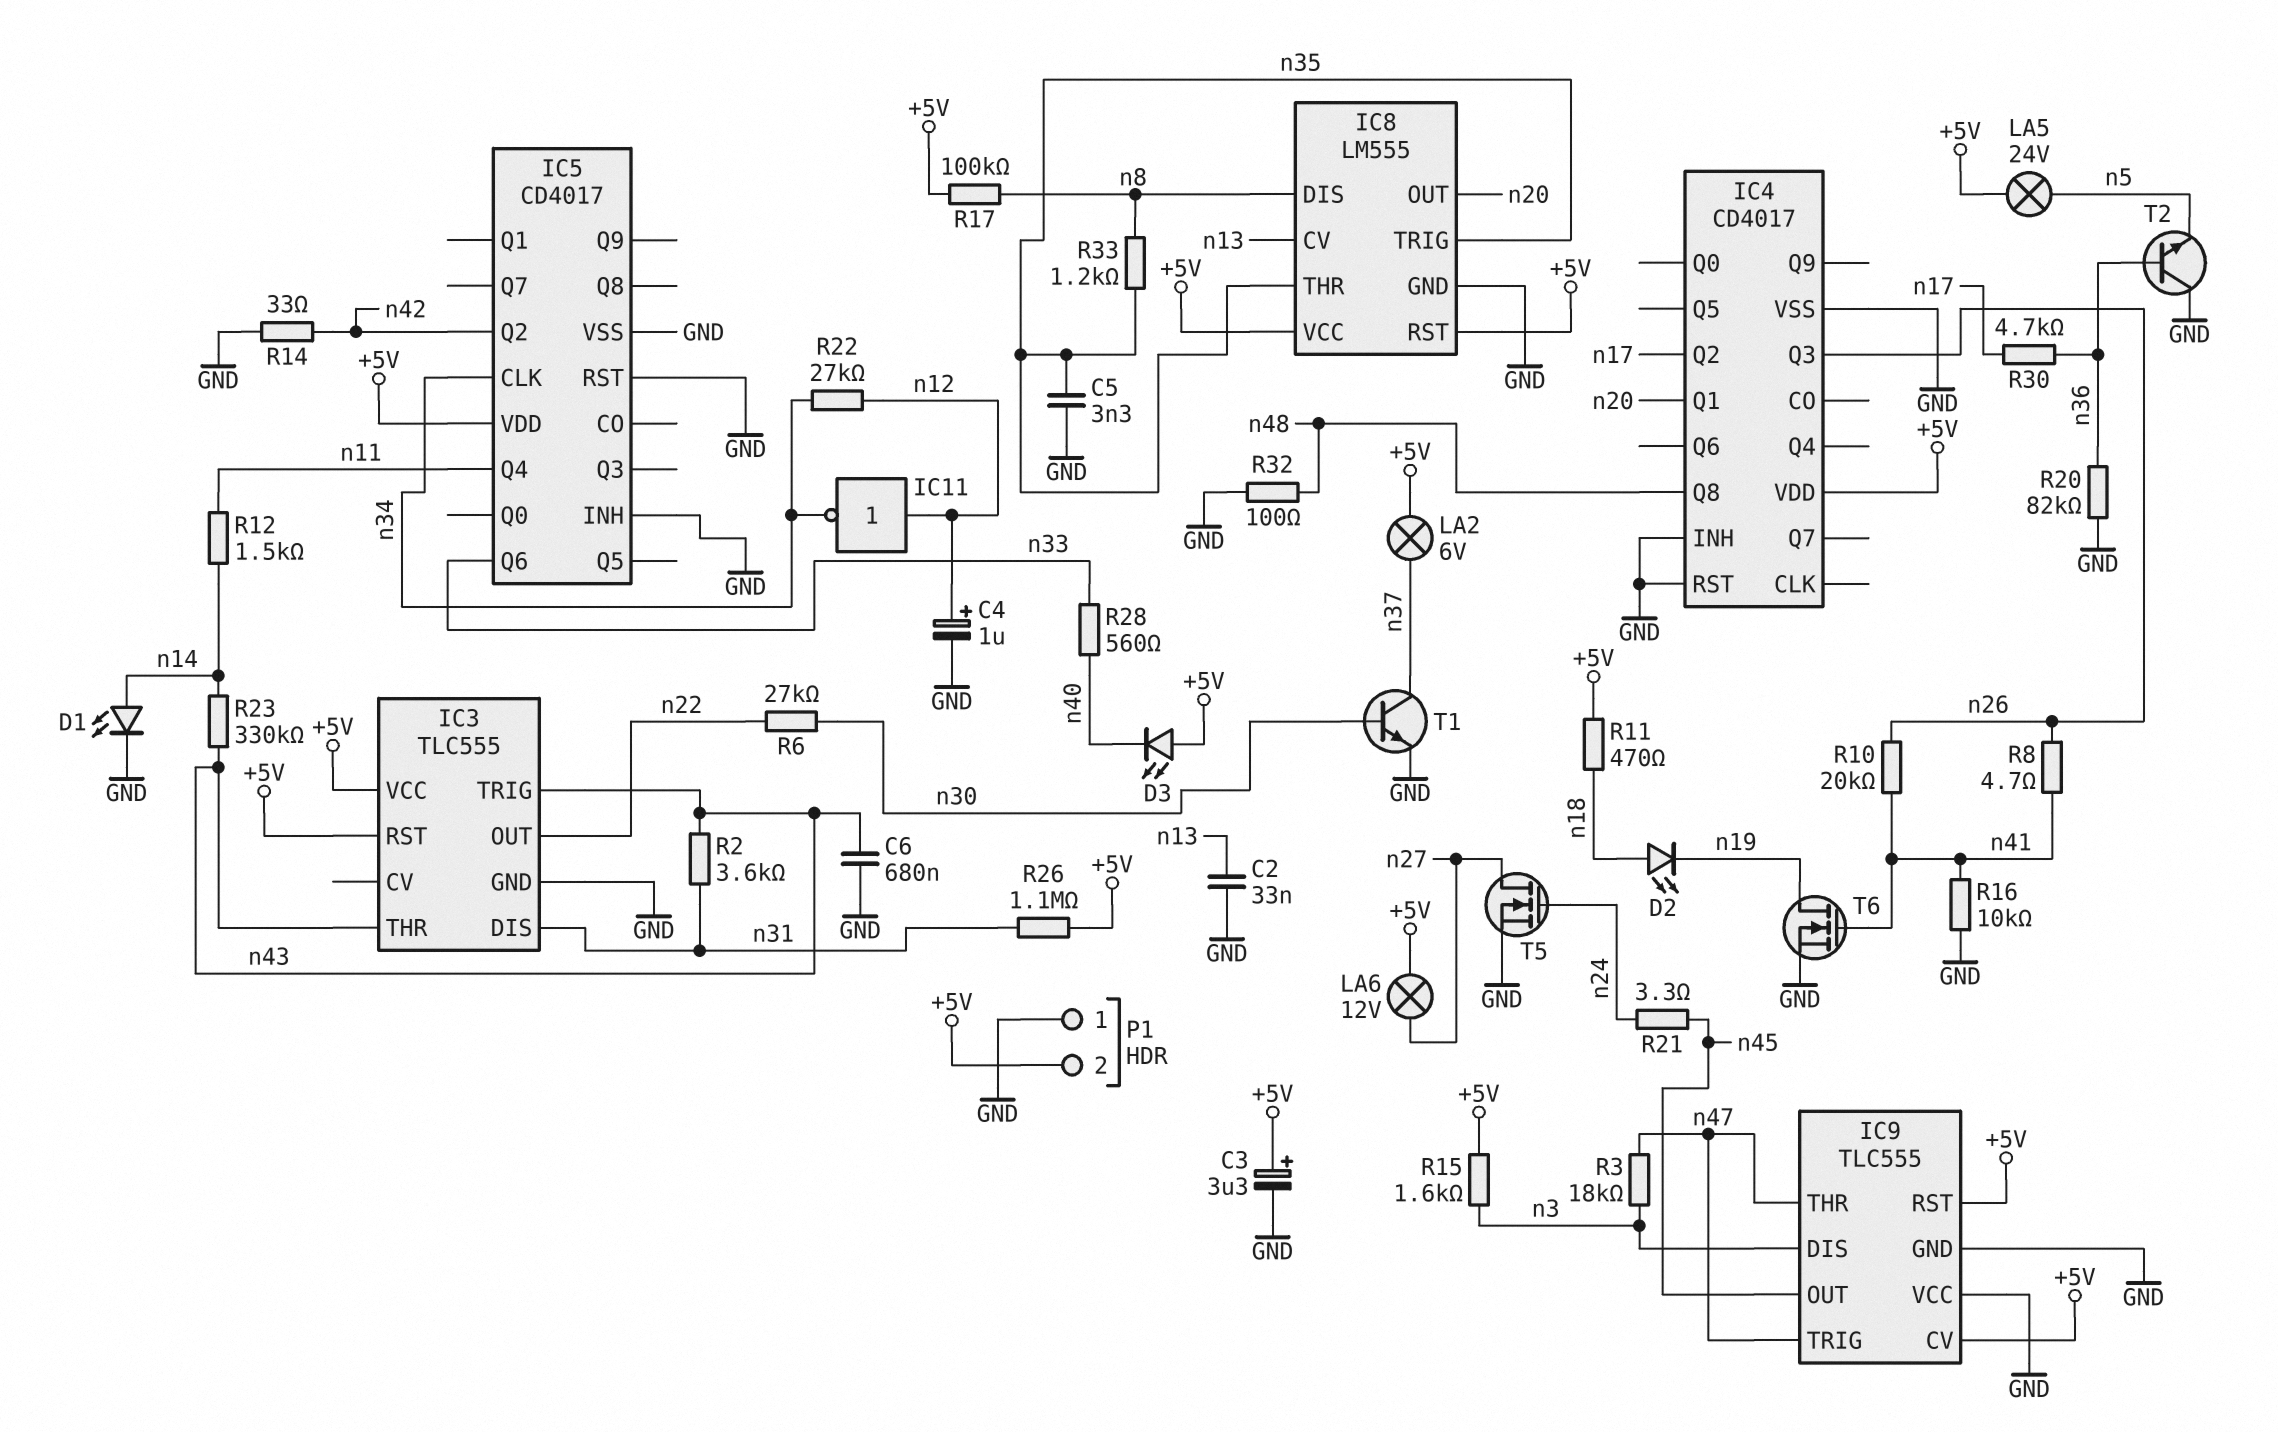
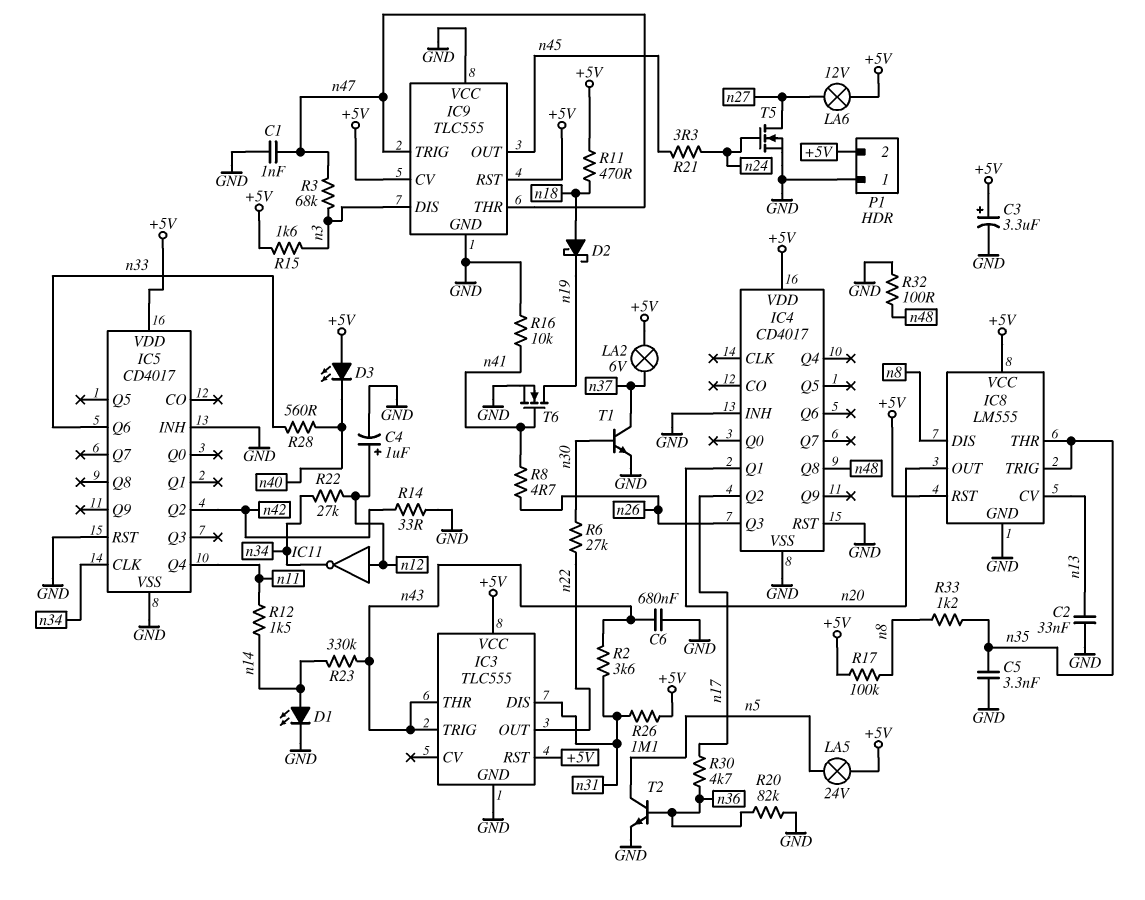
C1: none -> 1nF (GND, n47)
D2: LED (A n18, K n19) -> schottky (A n18, K n19)
R3: 18k (n3, n47) -> 68k (n3, n47)
R10: 20k (n26, n41) -> none
T2: NPN (B n36, C GND, E n5) -> NPN (B n36, C n5, E GND)

